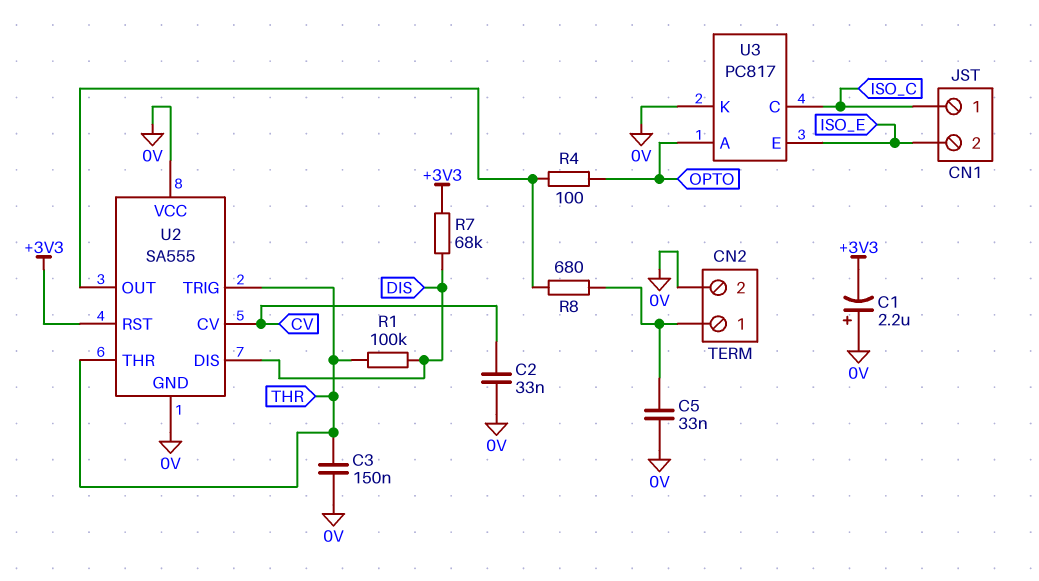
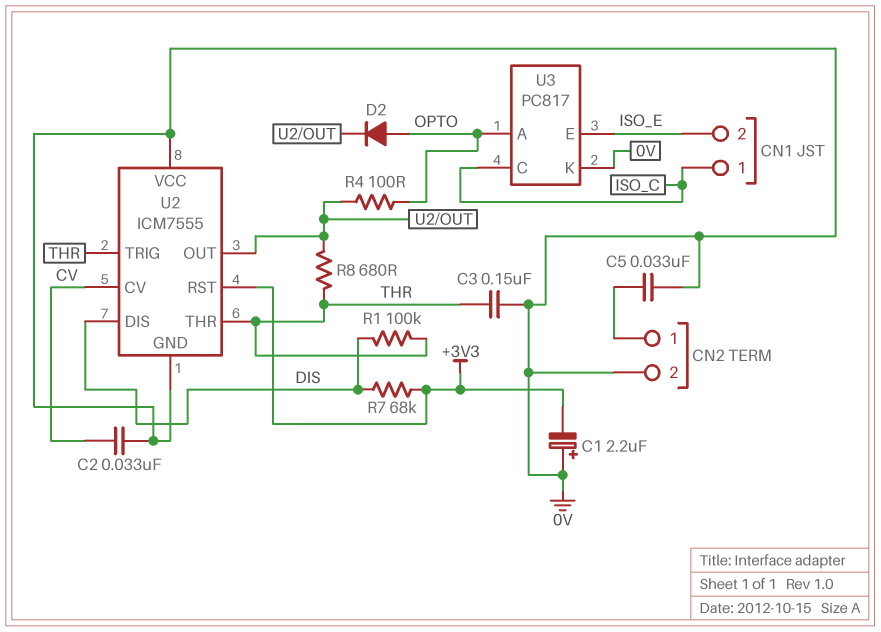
D2: none -> diode (A OPTO, K U2/OUT)
R8: 680 (CN2/1, U2/OUT) -> 680 (THR, U2/OUT)
U2: SA555 -> ICM7555

